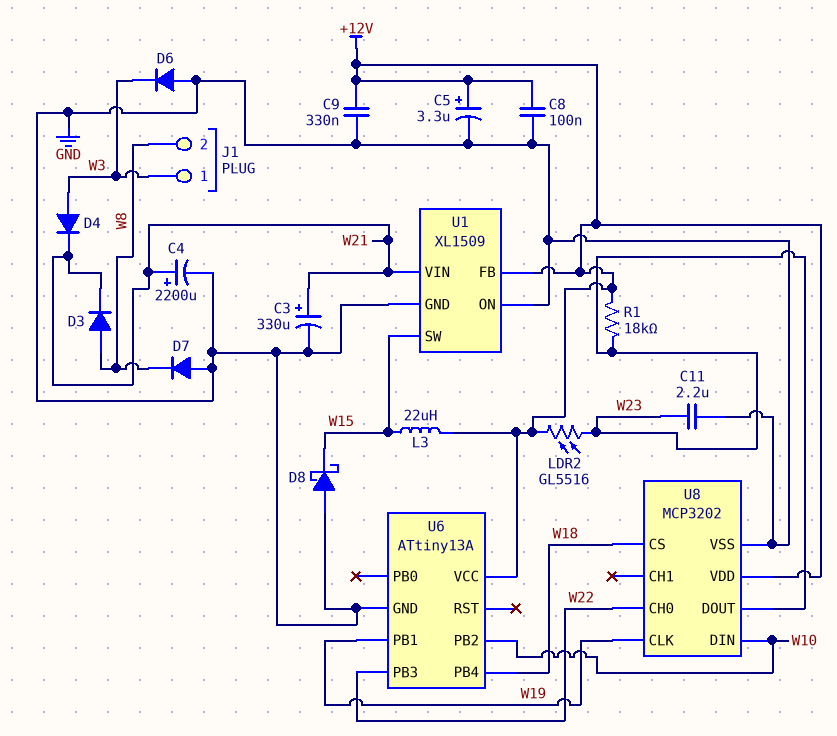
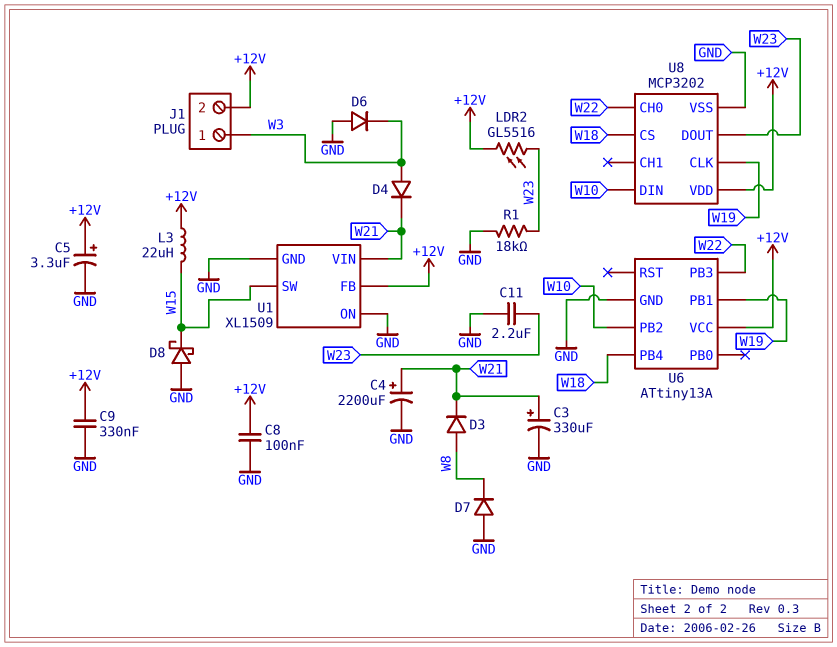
J1 pin 2: W8 -> +12V
R1: 18k (+12V, W23) -> 18k (GND, W23)

